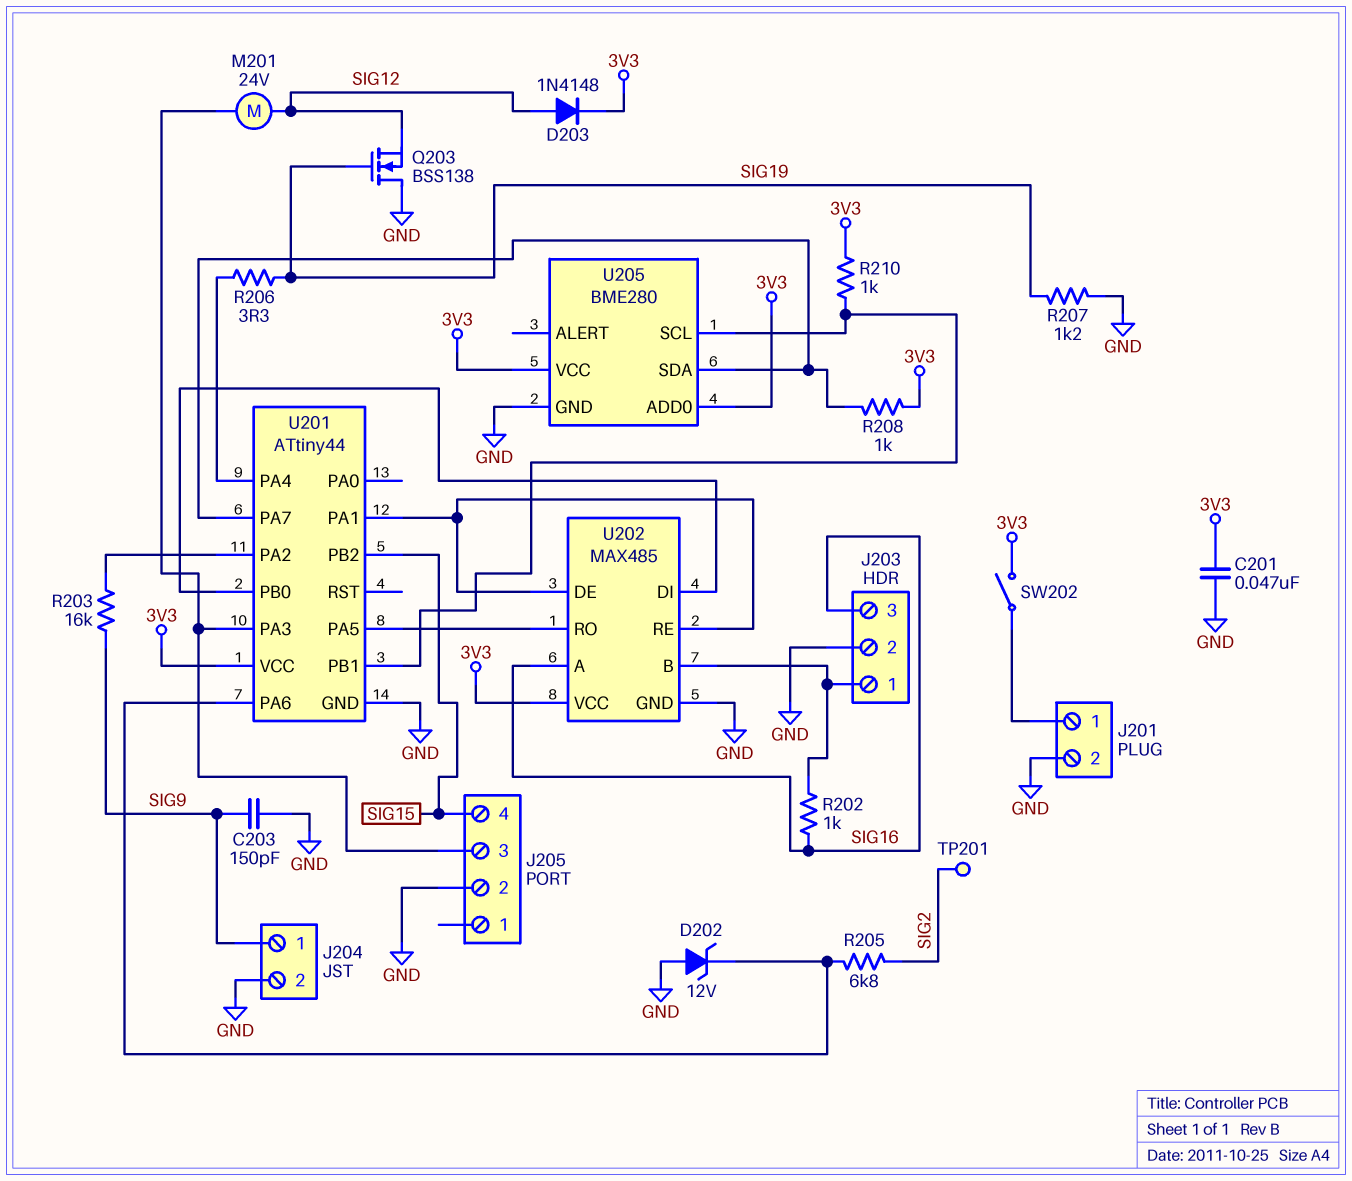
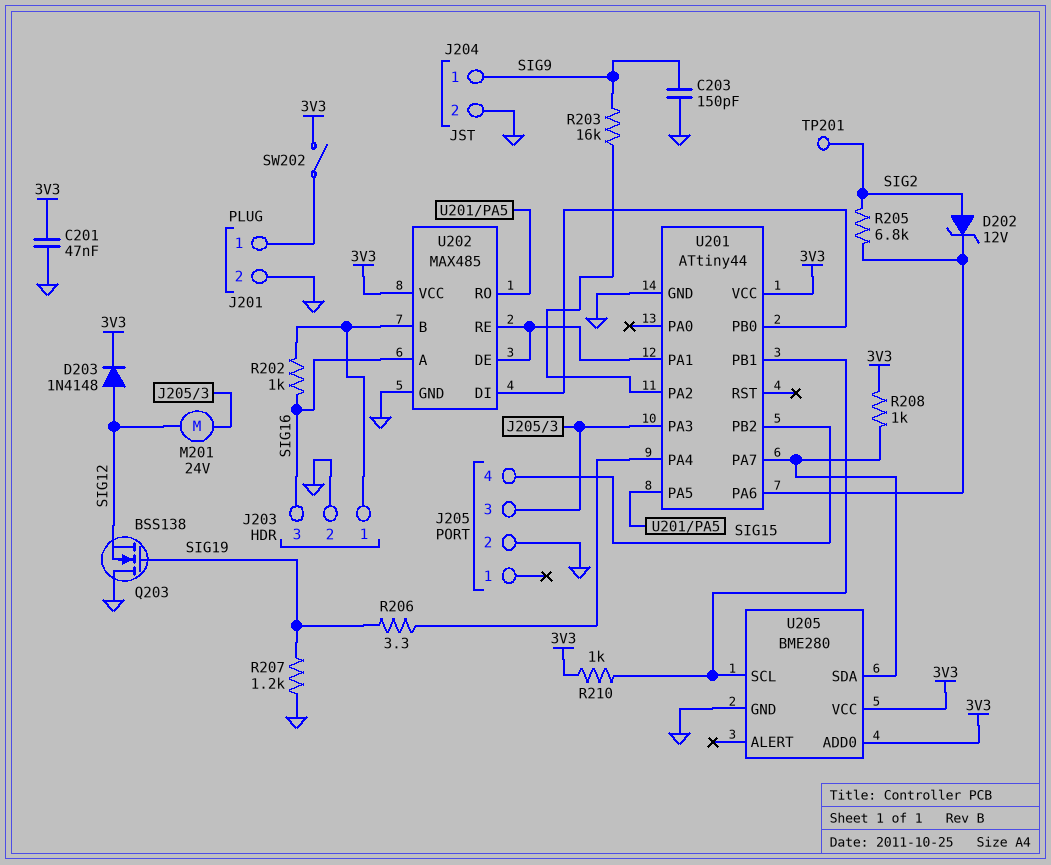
D202: zener 12V (A GND, K U201/PA6) -> zener 12V (A SIG2, K U201/PA6)

